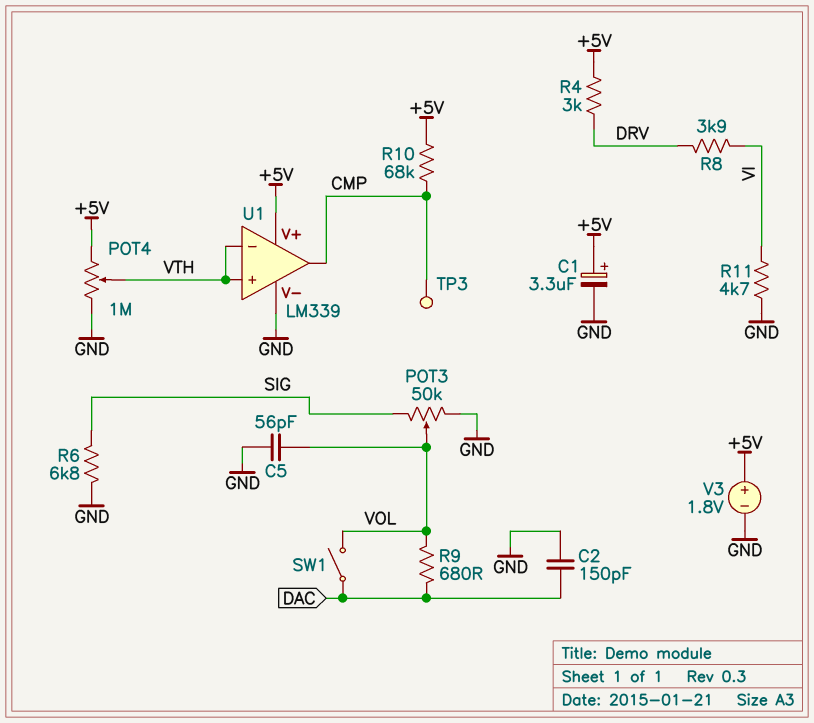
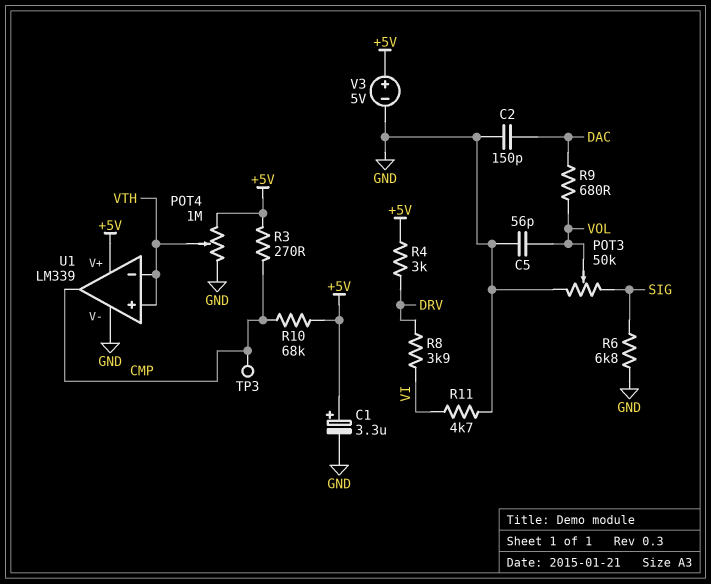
R3: none -> 270 (+5V, CMP)
SW1: switch (DAC, VOL) -> none
V3: 1.8V (plus +5V, minus GND) -> 5V (plus +5V, minus GND)

